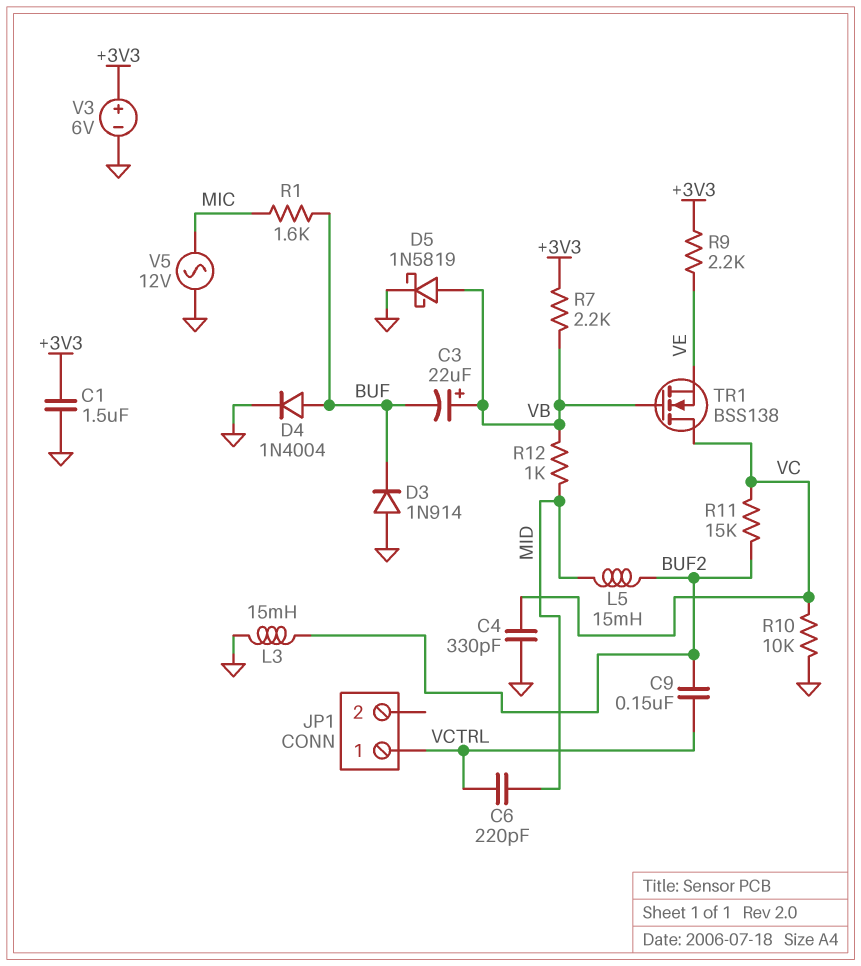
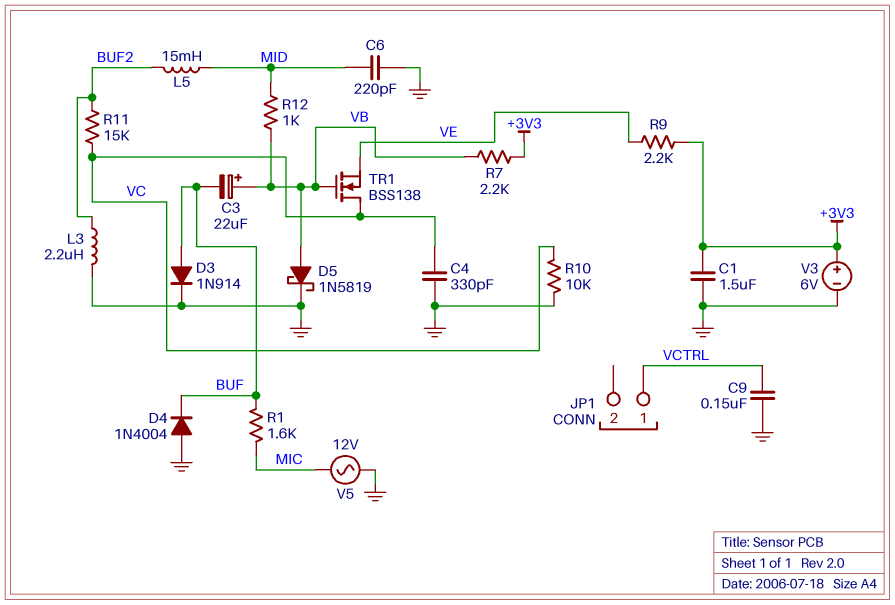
C6: 220pF (MID, VCTRL) -> 220pF (GND, MID)
C9: 150nF (BUF2, VCTRL) -> 150nF (GND, VCTRL)
D3: diode 1N914 (A GND, K BUF) -> diode 1N914 (A BUF, K GND)
D4: diode 1N4004 (A BUF, K GND) -> diode 1N4004 (A GND, K BUF)
L3: 15mH (BUF2, GND) -> 2.2uH (BUF2, GND)

